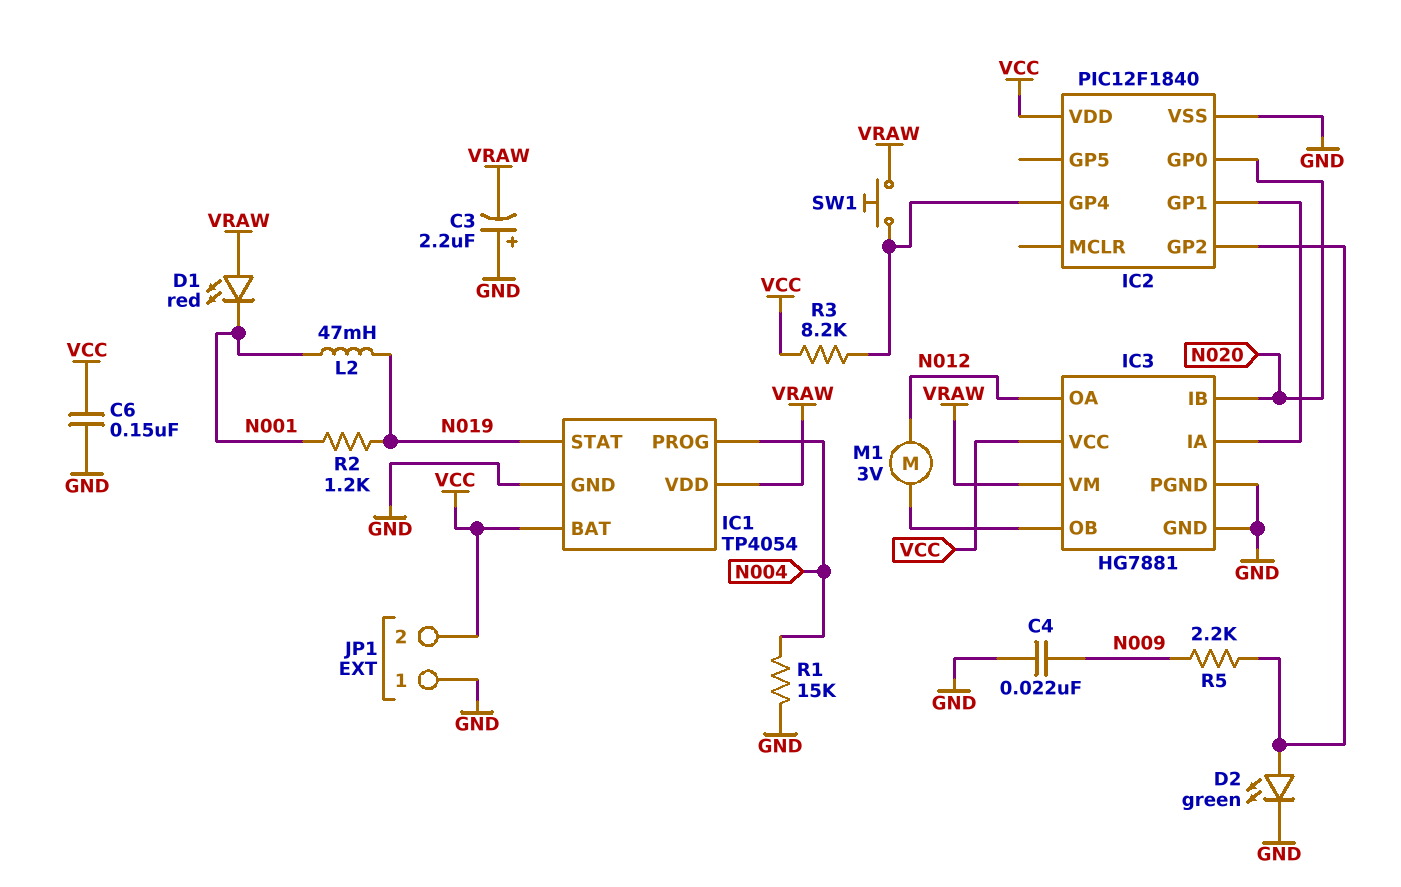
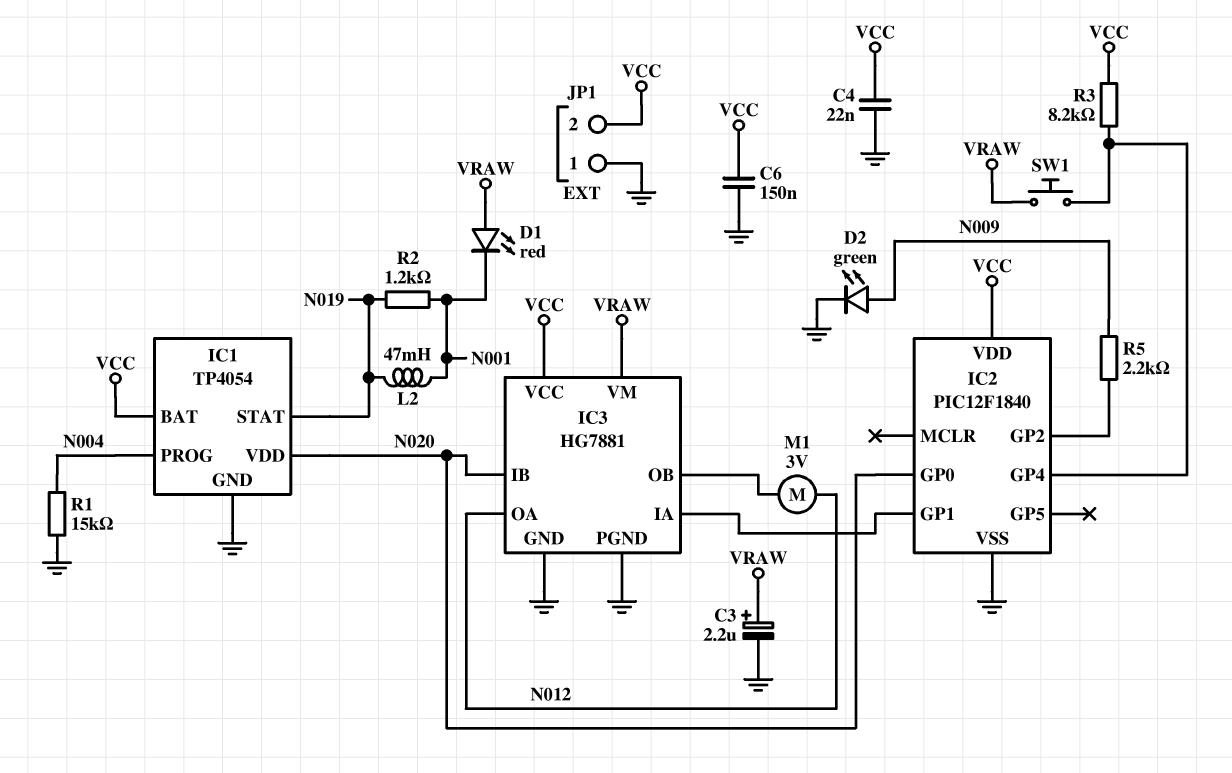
C3: 2.2uF (plus GND, minus VRAW) -> 2.2uF (plus VRAW, minus GND)
C4: 22nF (GND, N009) -> 22nF (GND, VCC)
D2: LED green (A IC2/GP2, K GND) -> LED green (A N009, K GND)
IC1 pin VDD: VRAW -> N020

